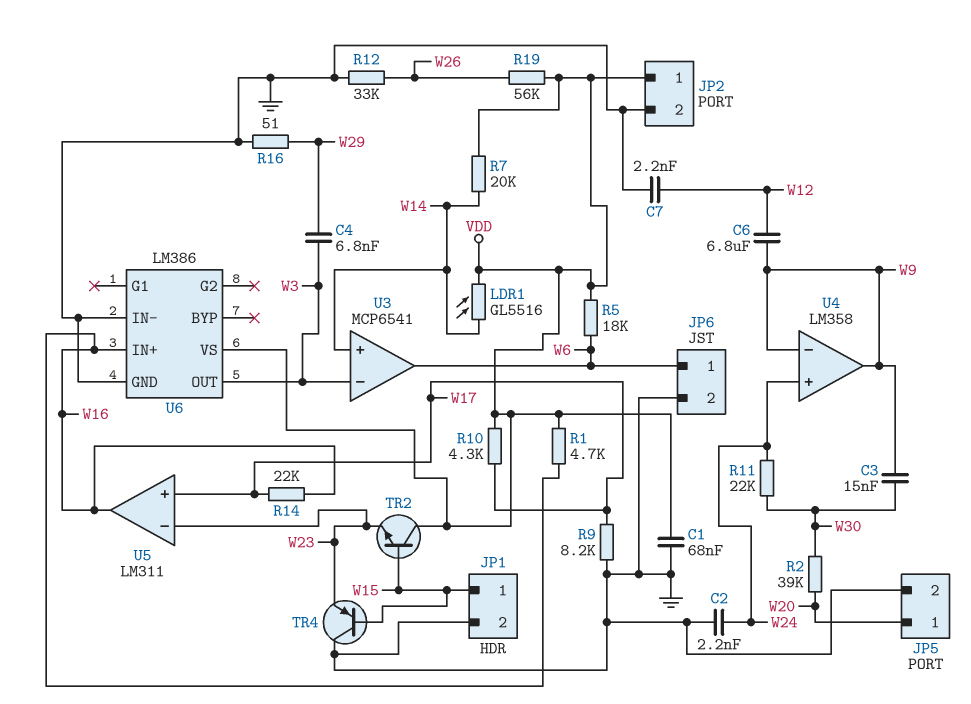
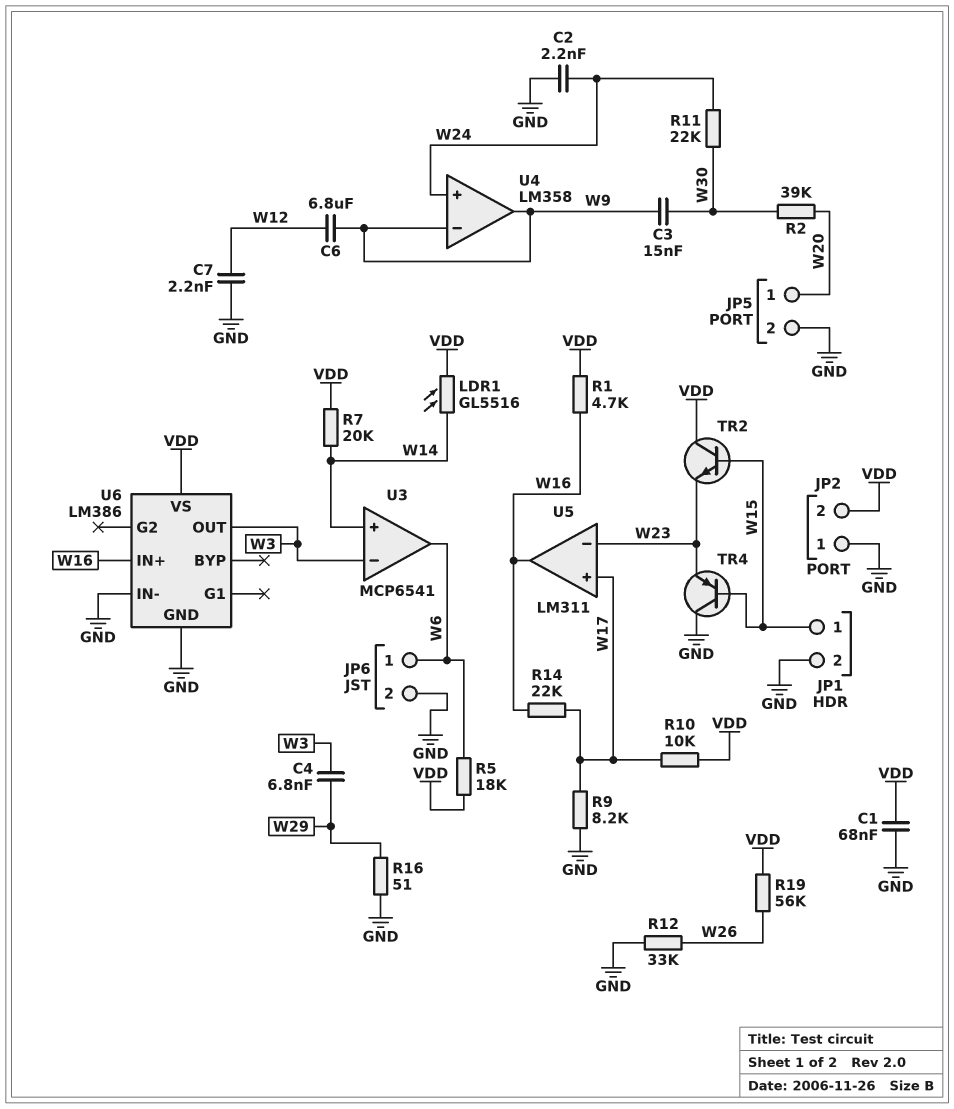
JP2 pin 1: VDD -> GND
JP2 pin 2: GND -> VDD
R10: 4.3k (VDD, W17) -> 10k (VDD, W17)

